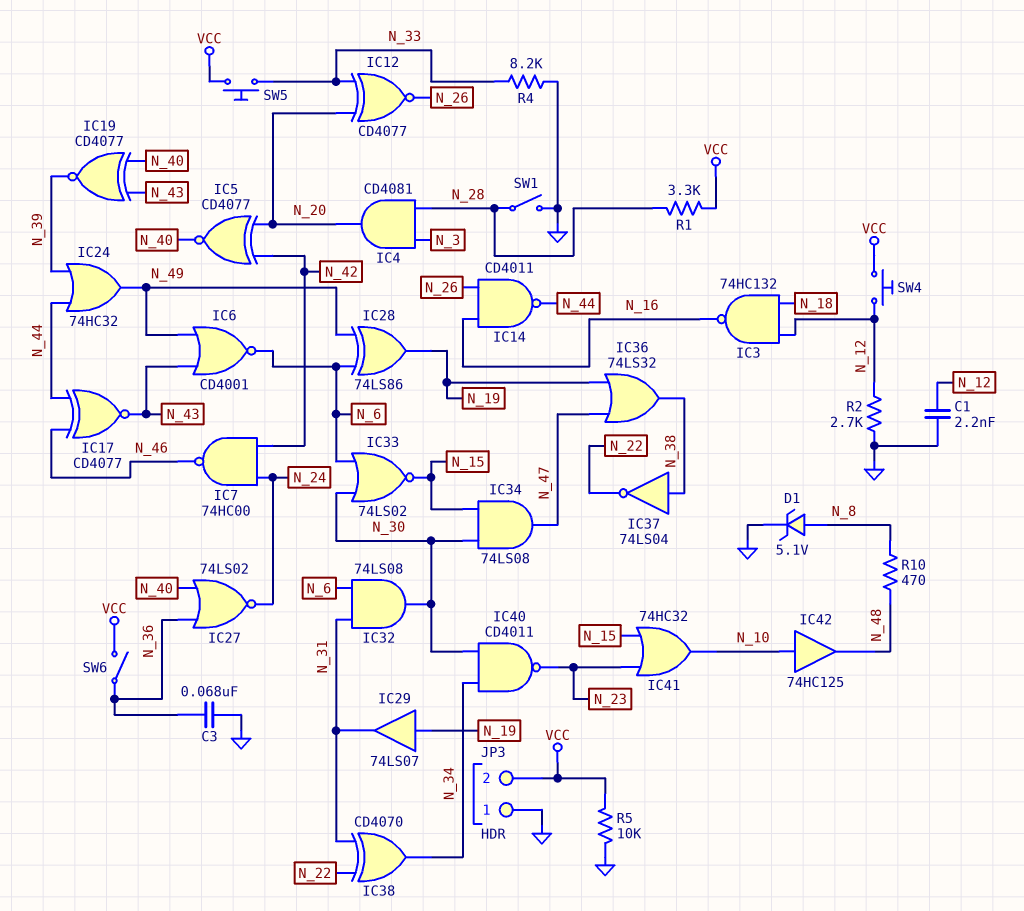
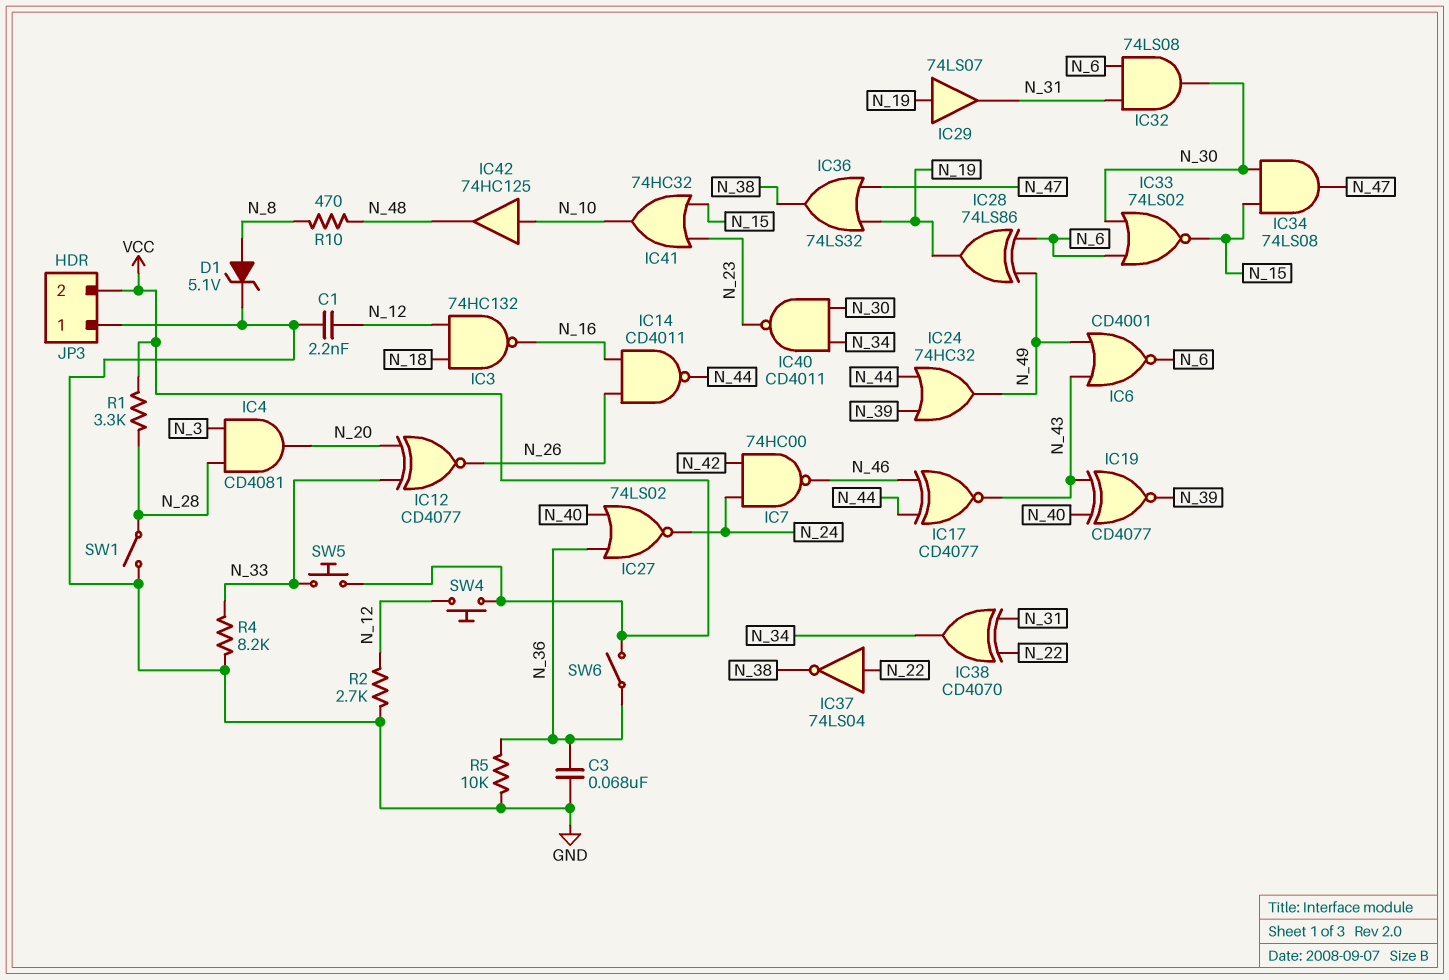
IC5: XNOR CD4077 (in N_20, in N_42, out N_40) -> none
IC37: NOT 74LS04 (in N_38, out N_22) -> NOT 74LS04 (in N_22, out N_38)
R5: 10k (GND, VCC) -> 10k (GND, N_36)

